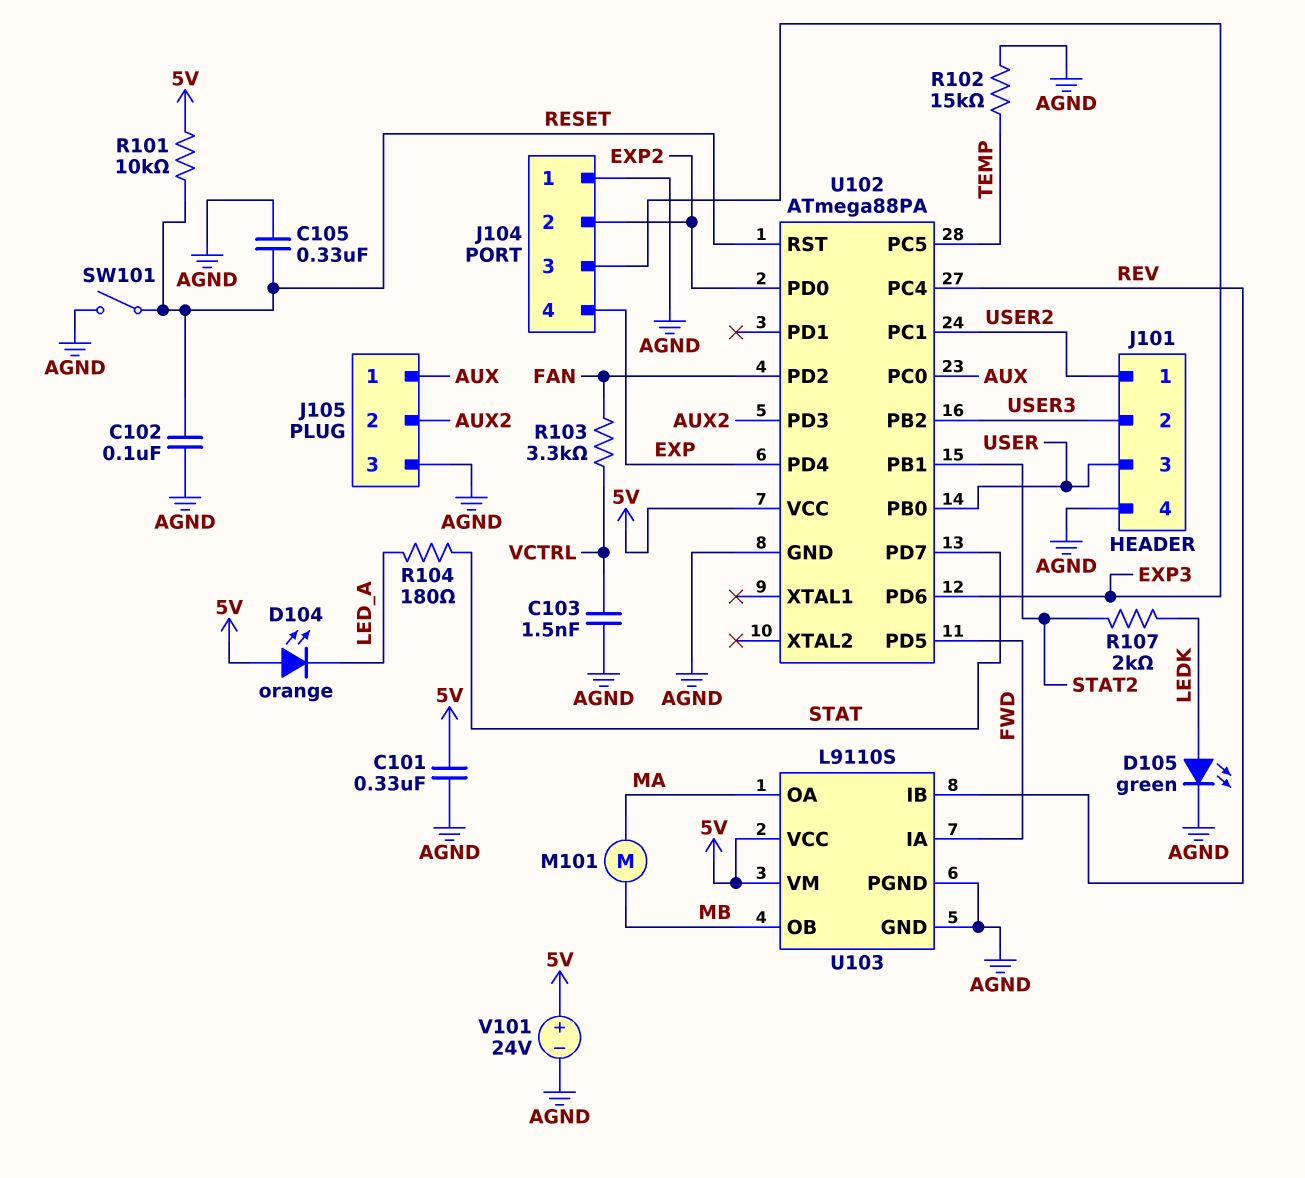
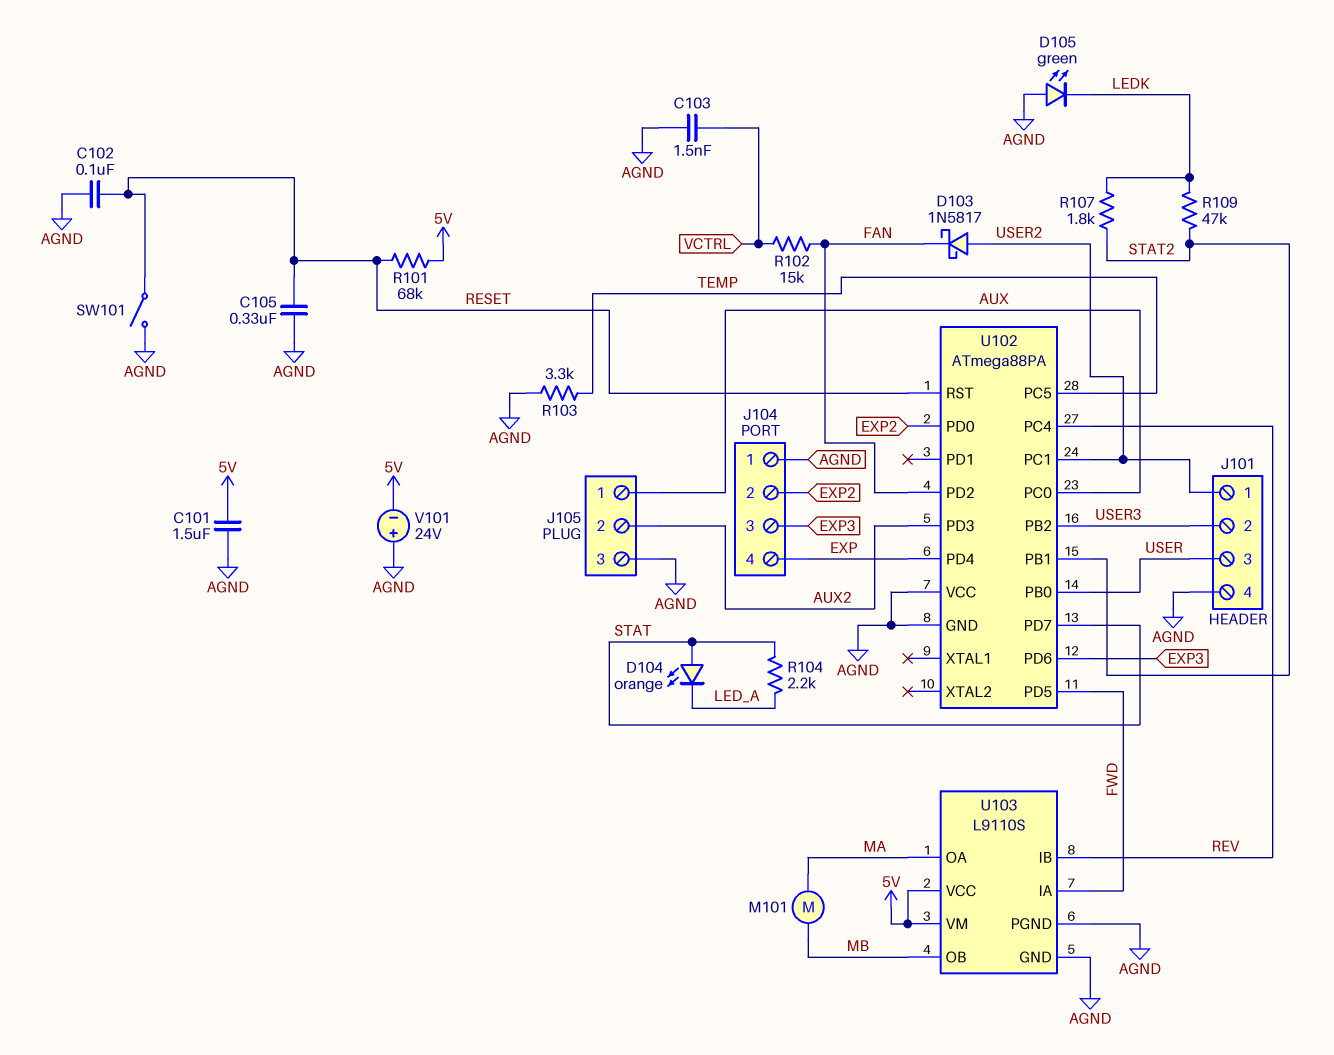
C101: 330nF (5V, AGND) -> 1.5uF (5V, AGND)
D103: none -> schottky 1N5817 (A USER2, K FAN)
D104: LED orange (A 5V, K LED_A) -> LED orange (A STAT, K LED_A)
D105: LED green (A LEDK, K AGND) -> LED green (A AGND, K LEDK)
R101: 10k (5V, RESET) -> 68k (5V, RESET)
R102: 15k (AGND, TEMP) -> 15k (FAN, VCTRL)
R103: 3.3k (FAN, VCTRL) -> 3.3k (AGND, TEMP)
R104: 180 (LED_A, STAT) -> 2.2k (LED_A, STAT)
R107: 2k (LEDK, STAT2) -> 1.8k (LEDK, STAT2)
R109: none -> 47k (LEDK, STAT2)
U102 pin VCC: 5V -> AGND
V101: 24V (plus 5V, minus AGND) -> 24V (plus AGND, minus 5V)

